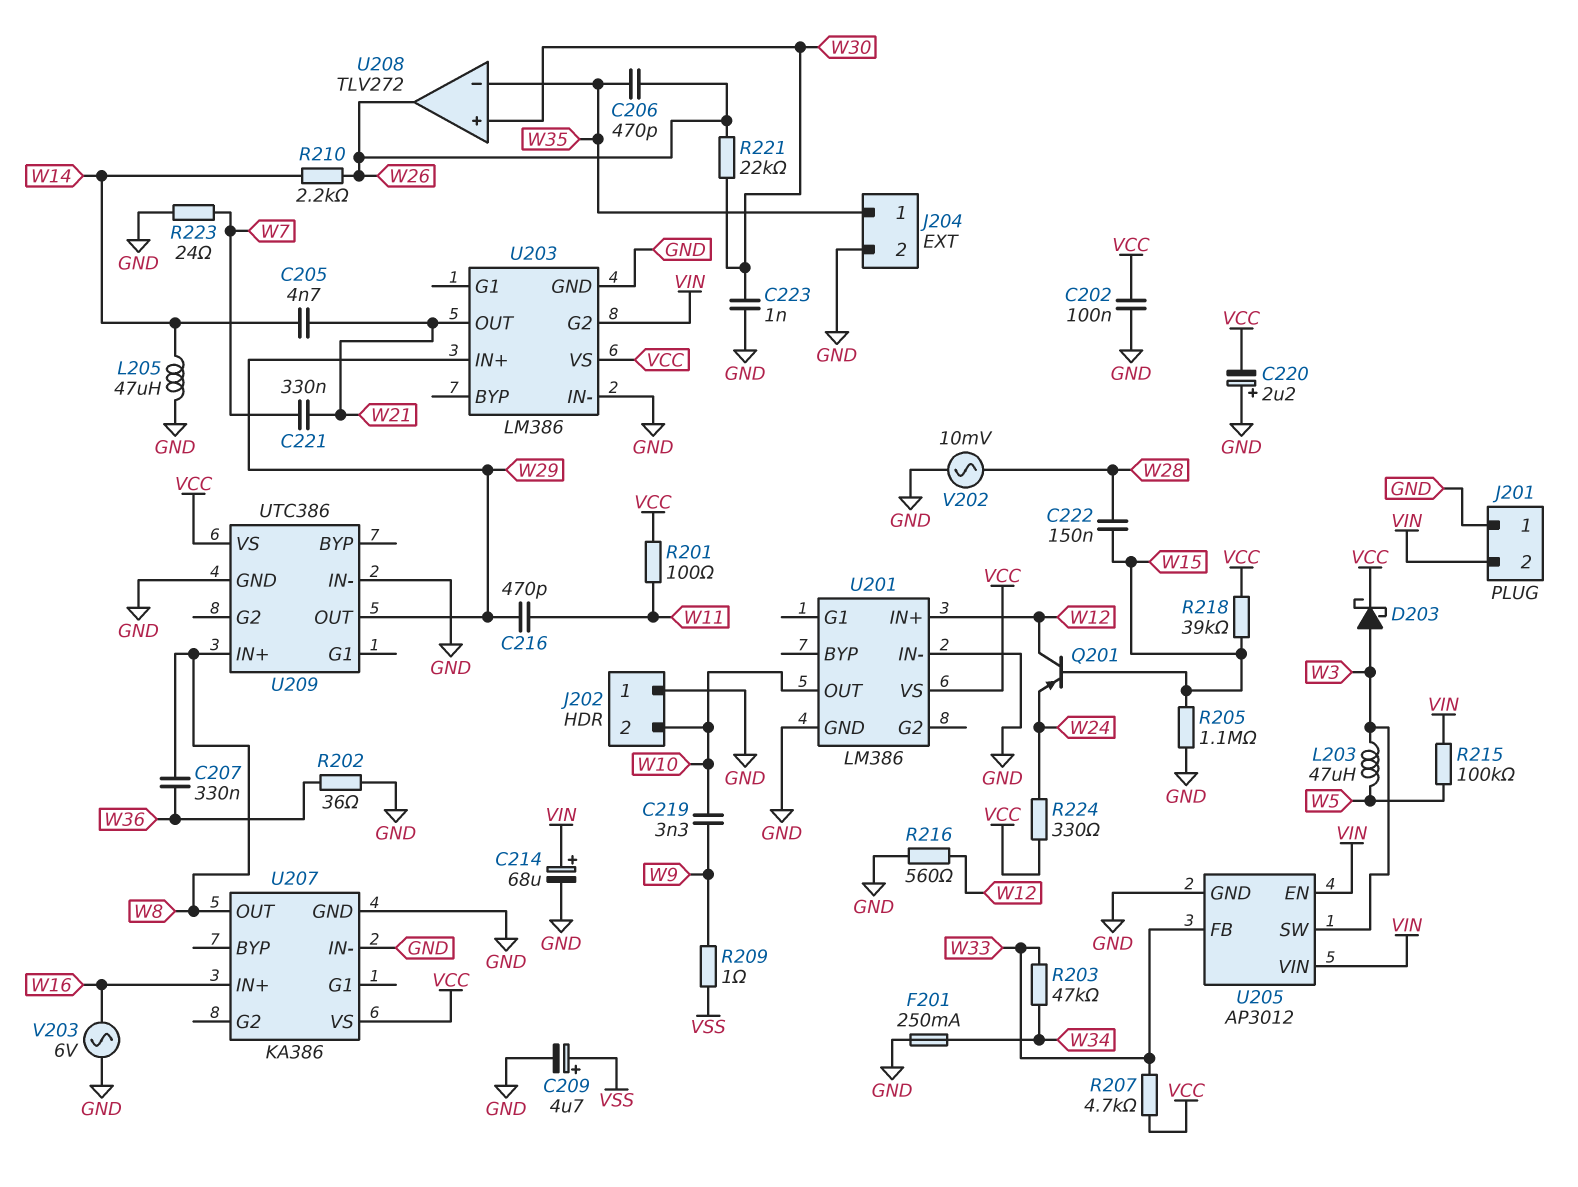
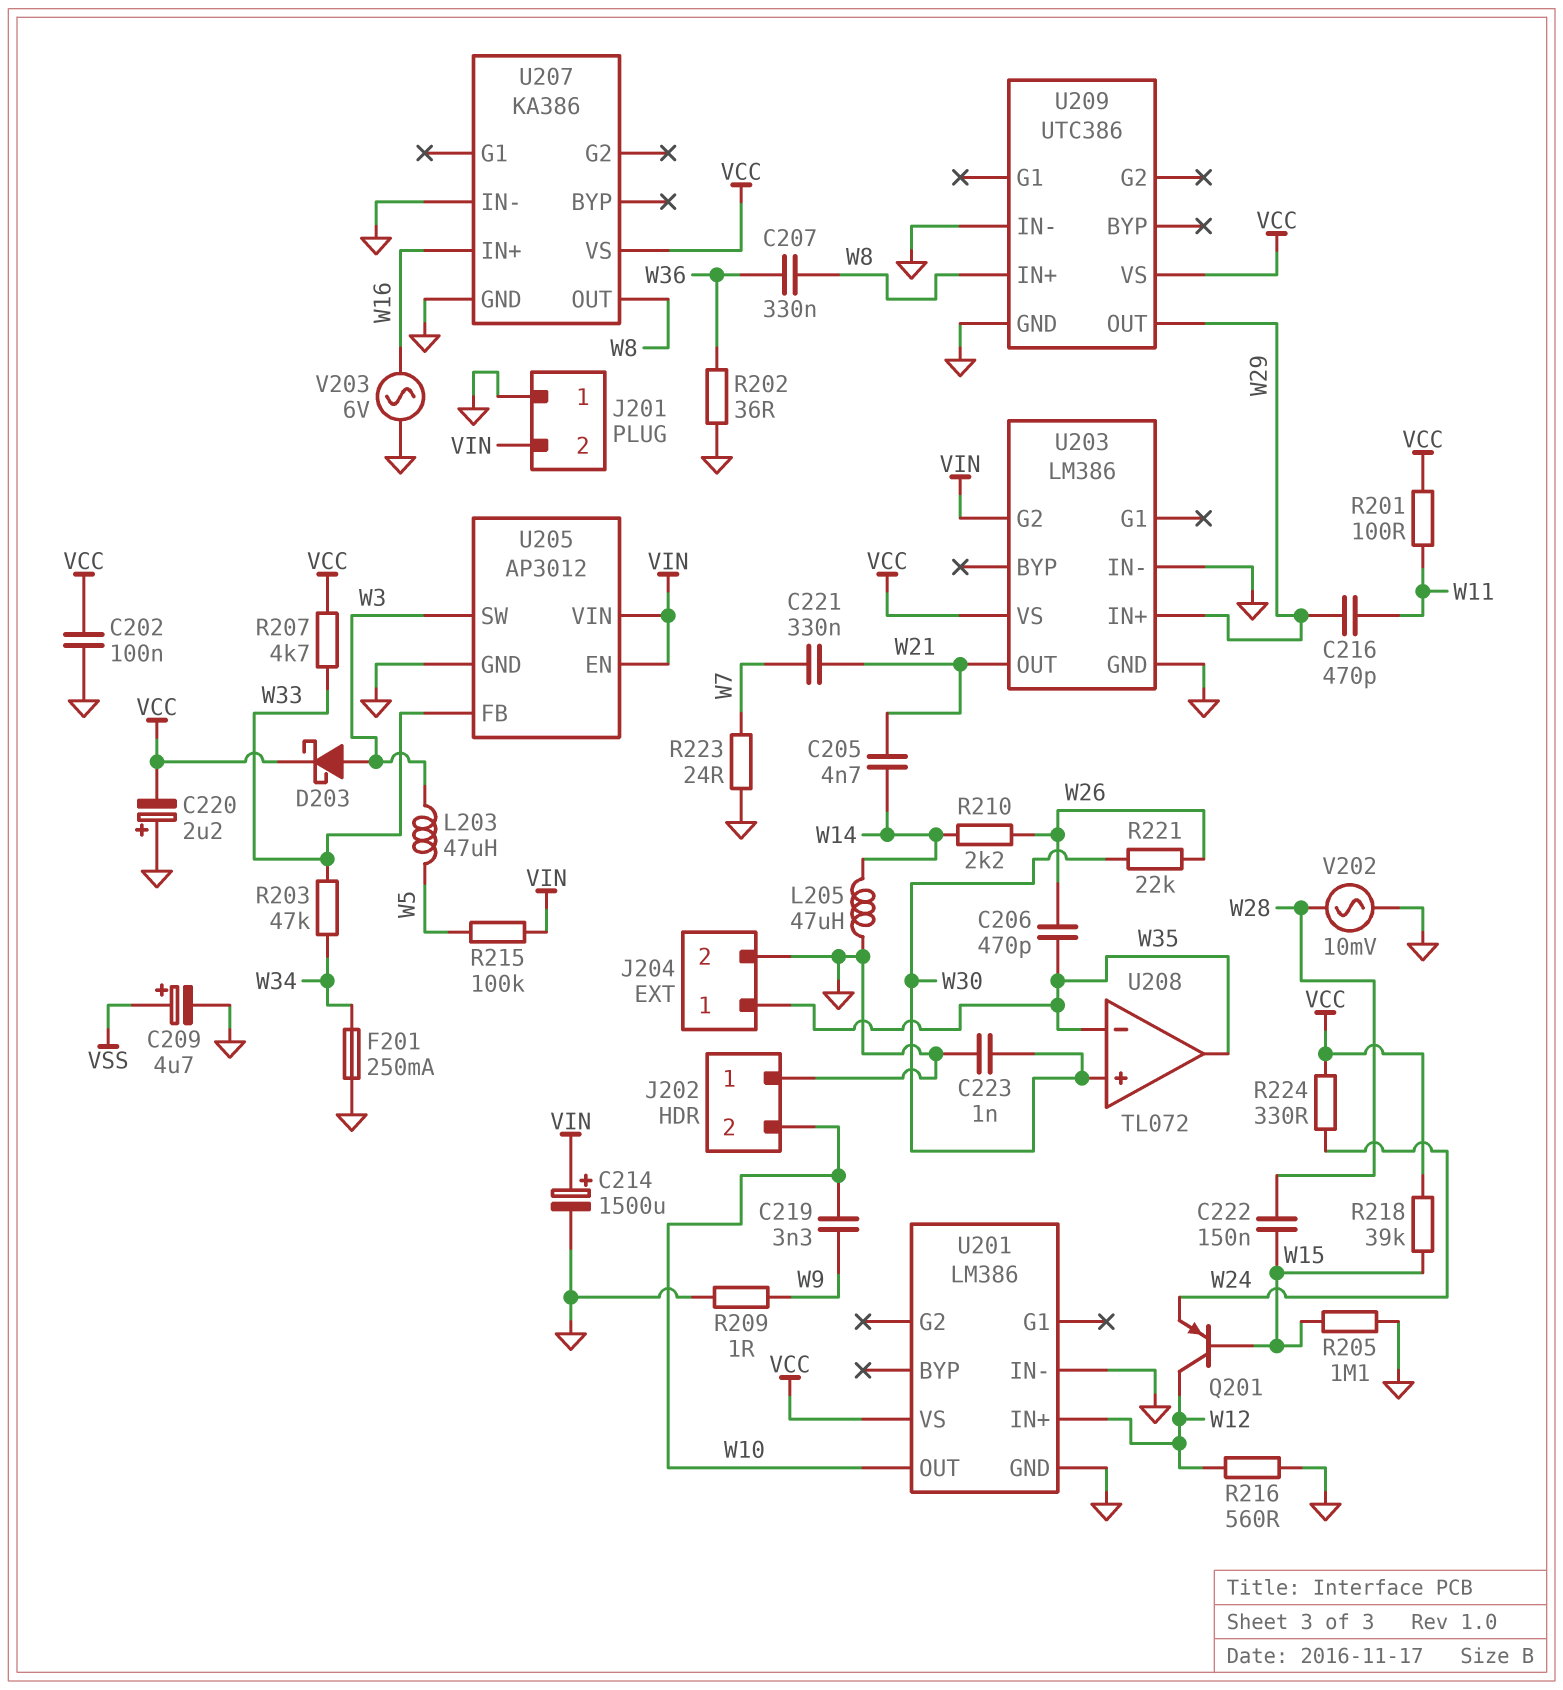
C214: 68uF (plus VIN, minus GND) -> 1500uF (plus VIN, minus GND)
R209: 1 (VSS, W9) -> 1 (GND, W9)
U208: TLV272 -> TL072
U208 pin out: W26 -> W35

